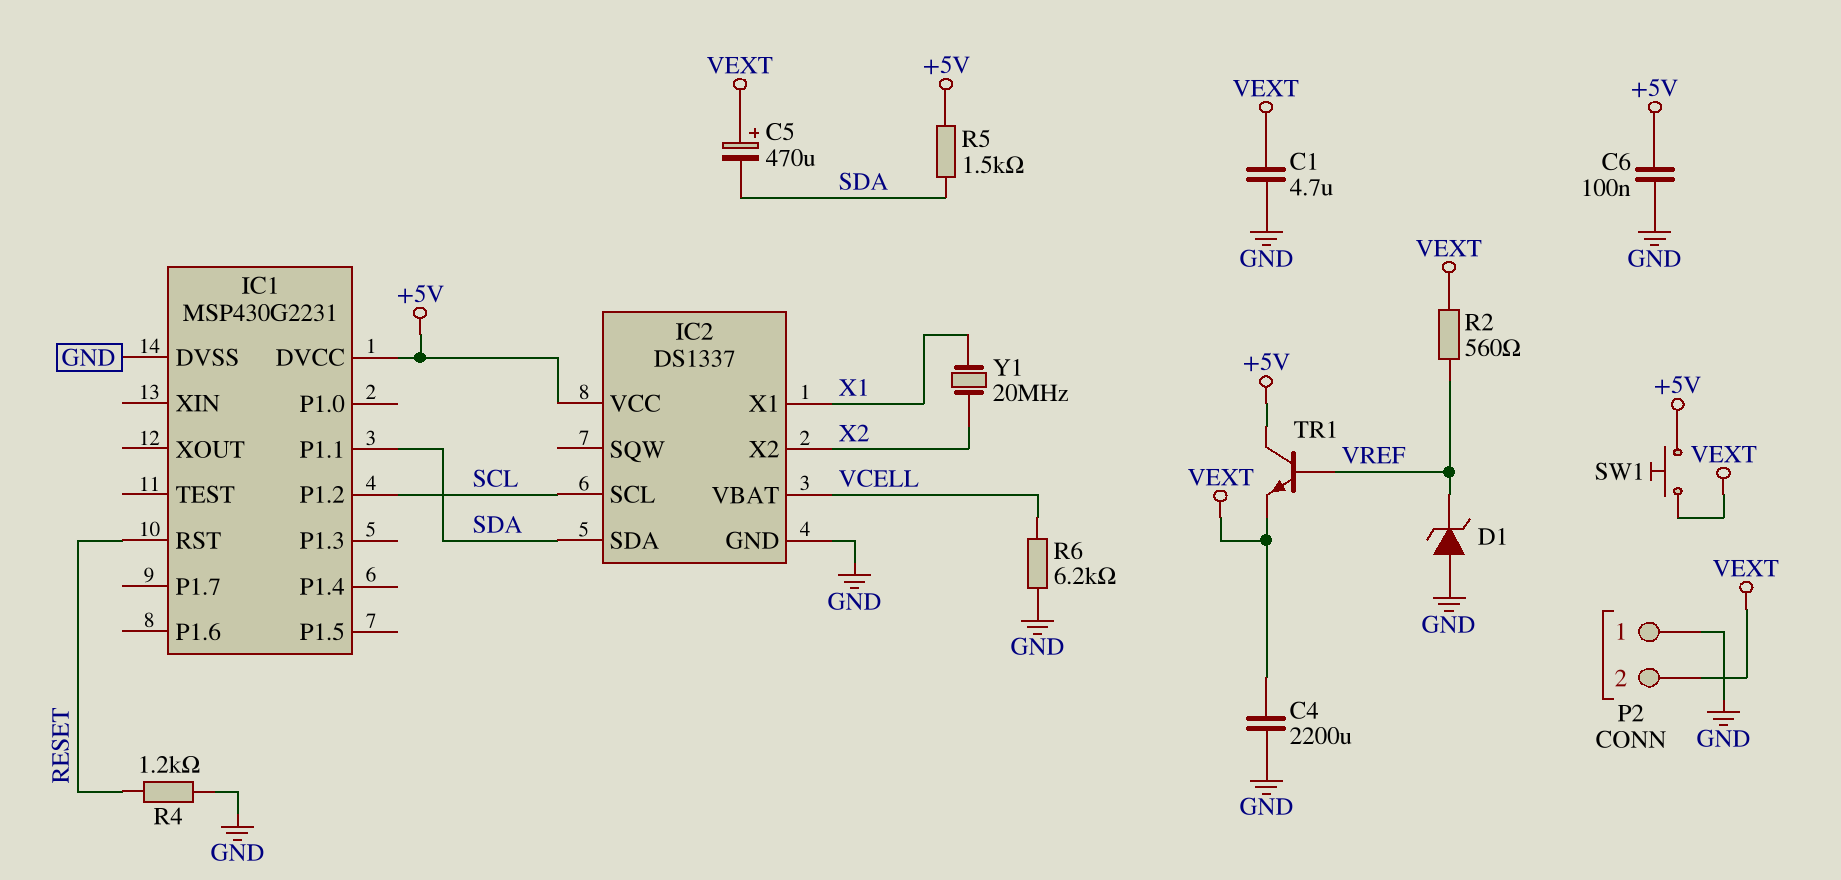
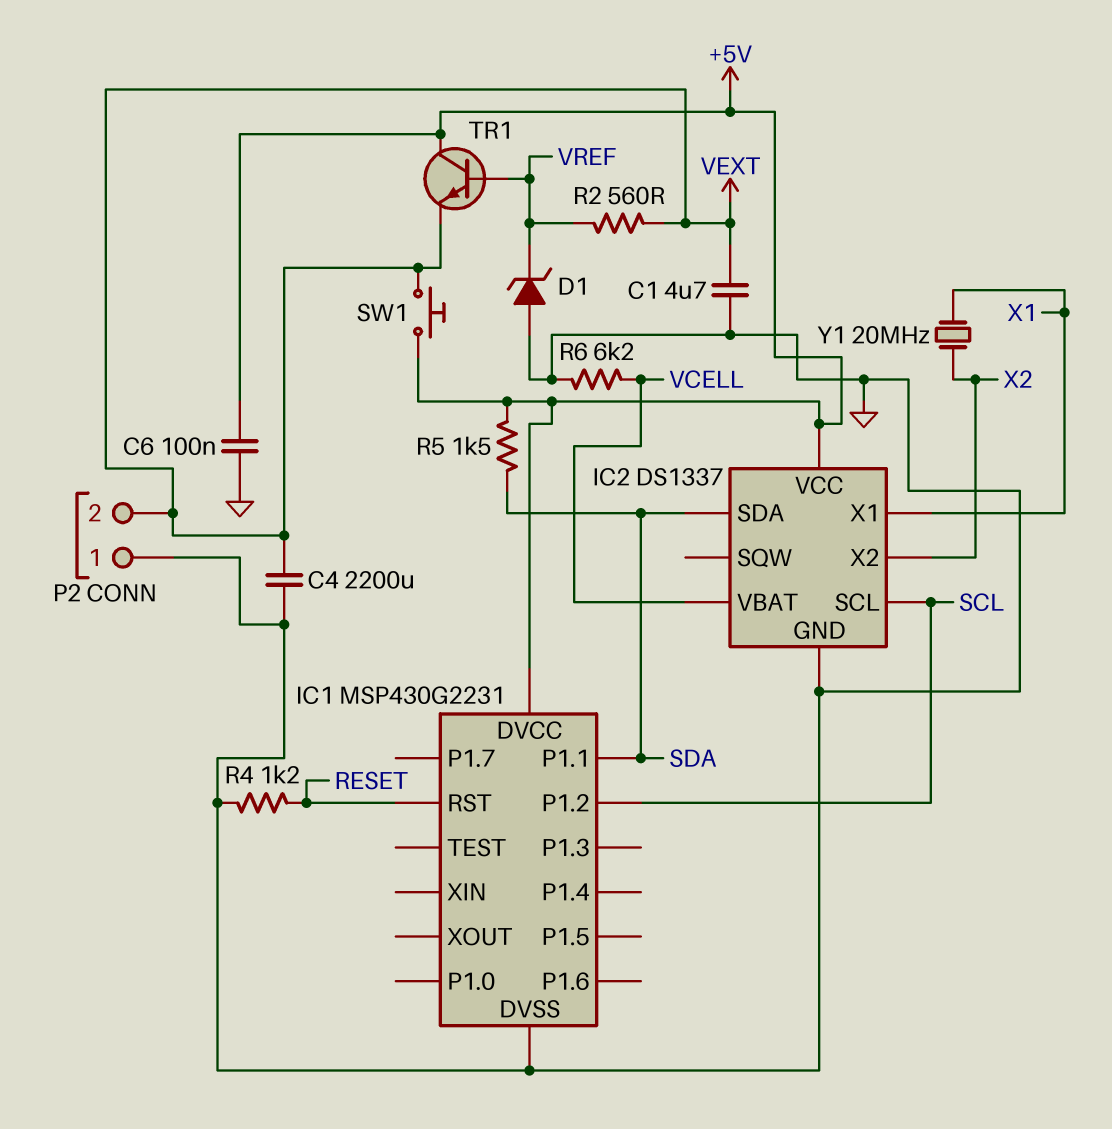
C5: 470uF (plus VEXT, minus SDA) -> none

